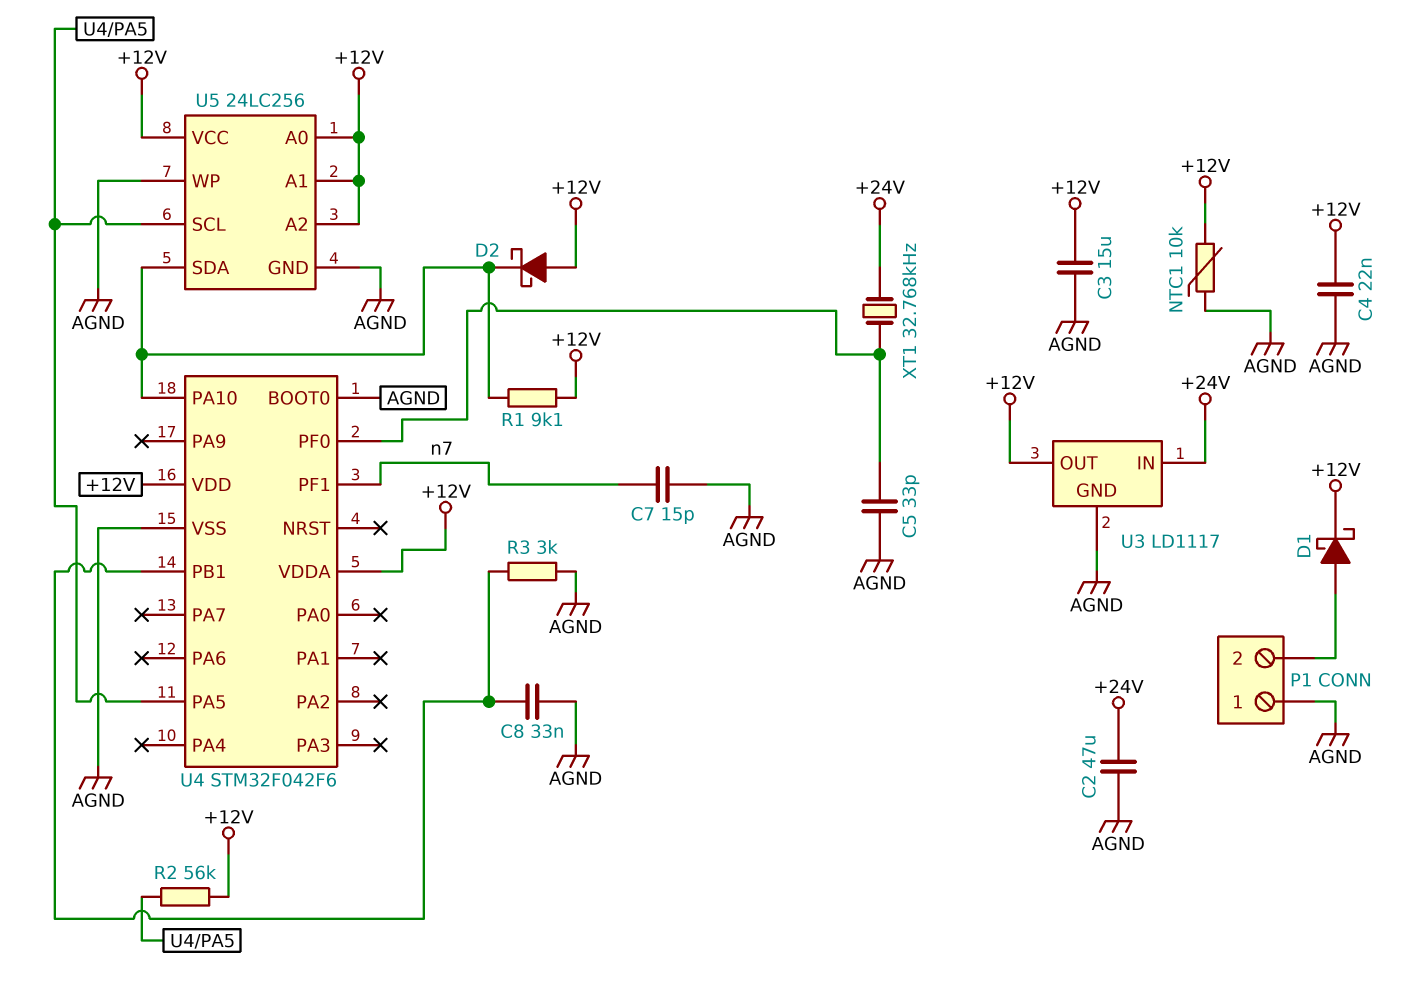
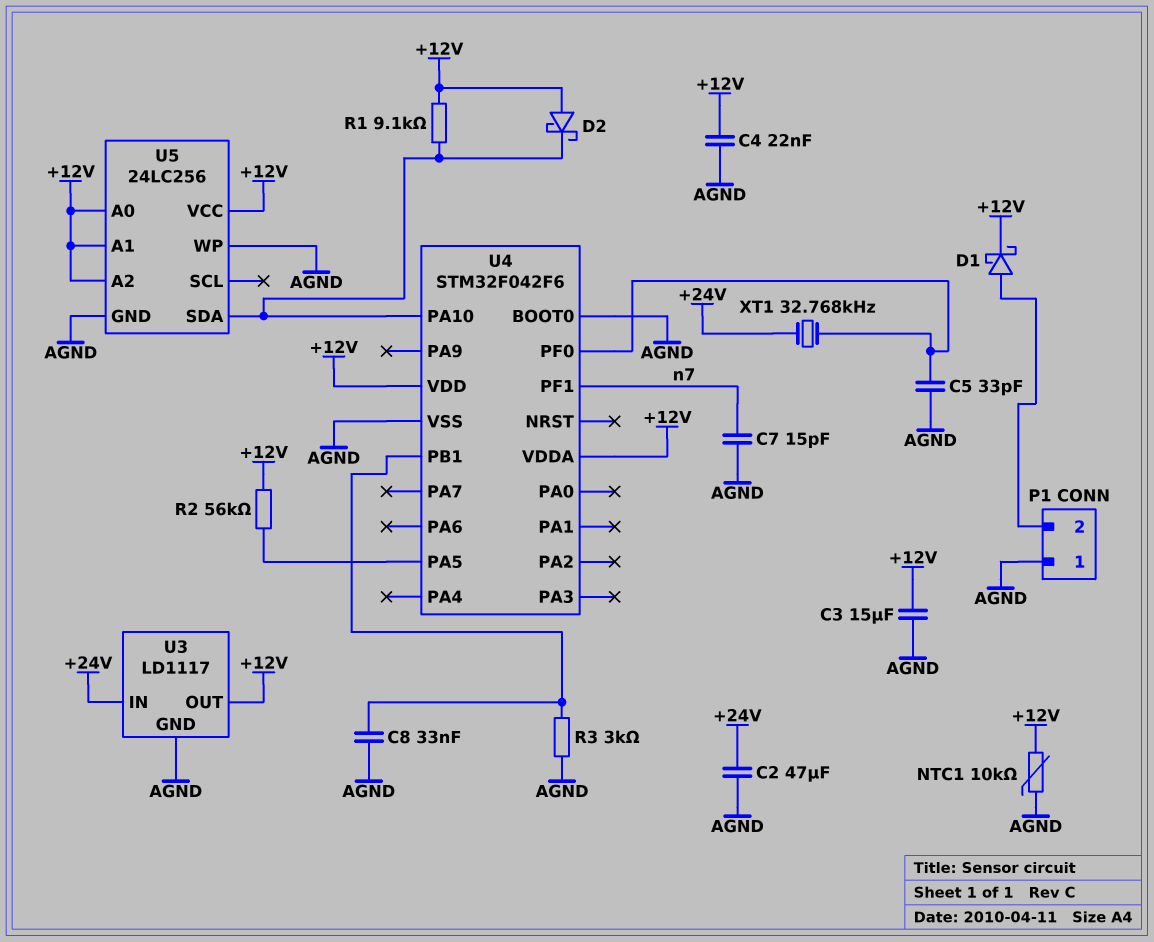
U5 pin SCL: U4/PA5 -> none

